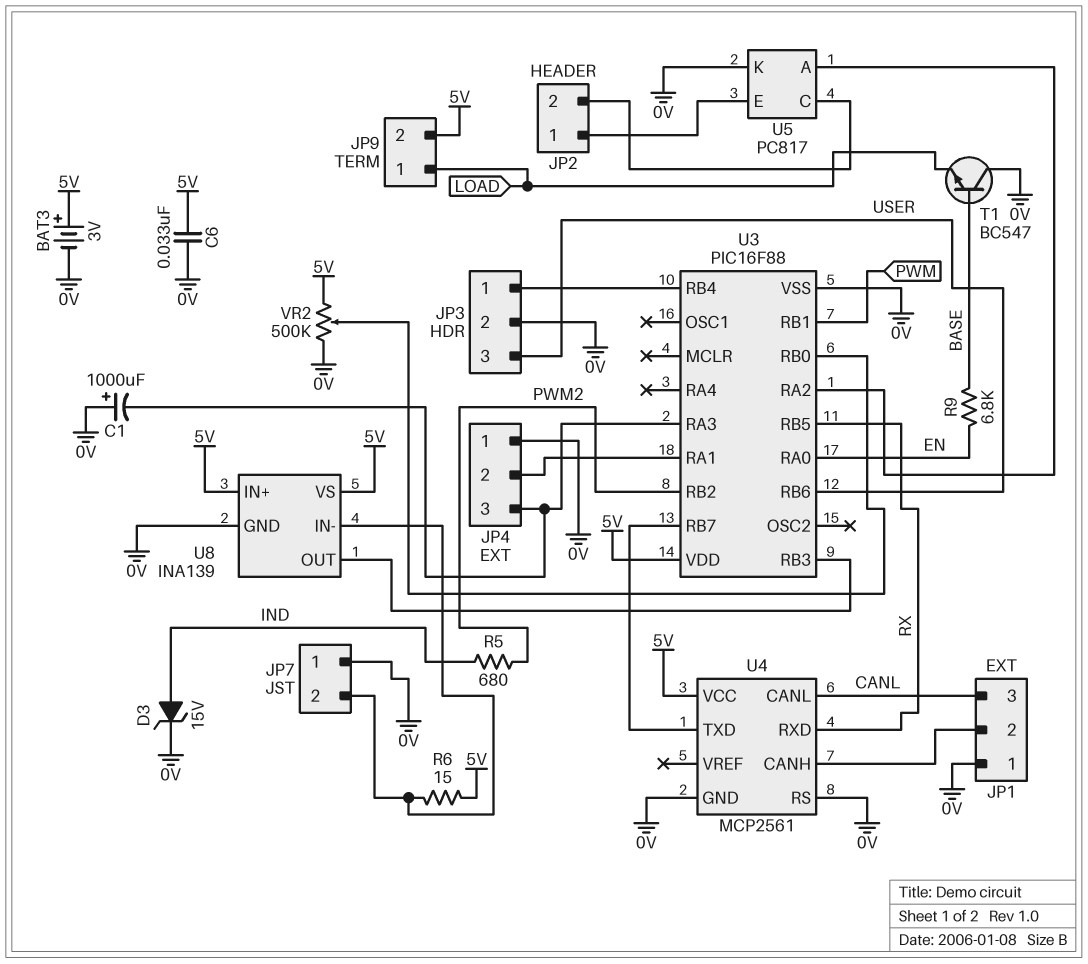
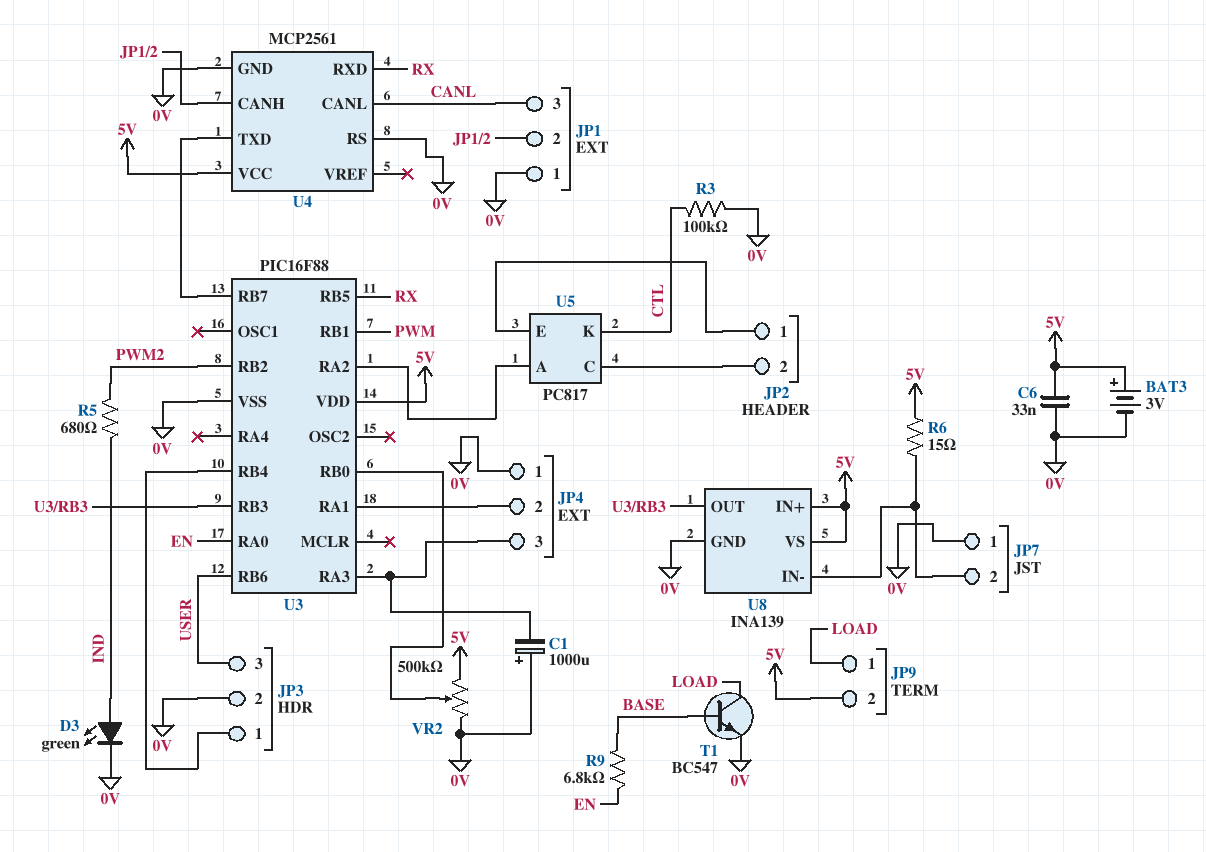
D3: zener 15V (A IND, K 0V) -> LED green (A IND, K 0V)
R3: none -> 100k (0V, CTL)
T1: NPN BC547 (B BASE, C 0V, E LOAD) -> NPN BC547 (B BASE, C LOAD, E 0V)
U5 pin K: 0V -> CTL

